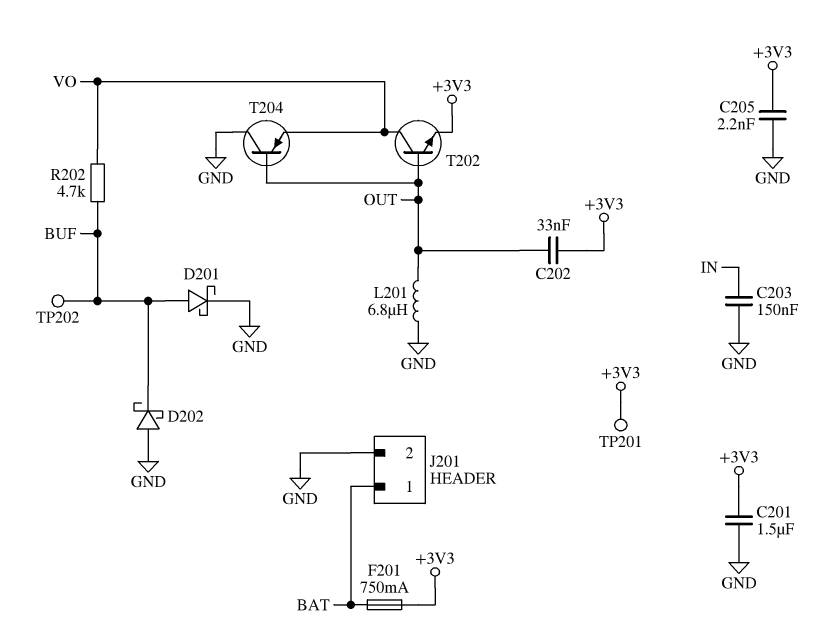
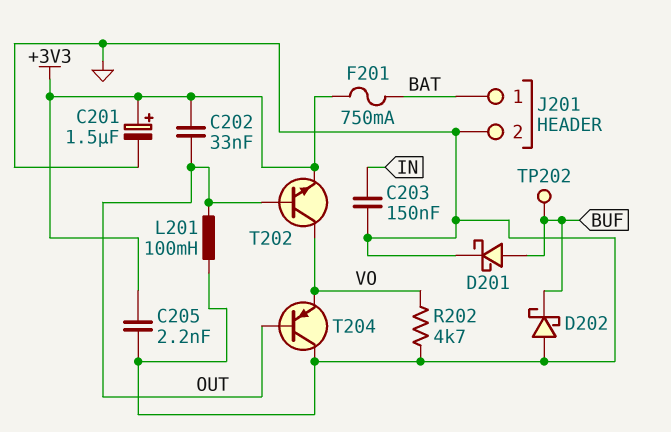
C201: 1.5uF (+3V3, GND) -> 1.5uF (plus +3V3, minus GND)
L201: 6.8uH (GND, OUT) -> 100mH (GND, OUT)
R202: 4.7k (BUF, VO) -> 4.7k (GND, VO)
TP201: test point (+3V3) -> none

